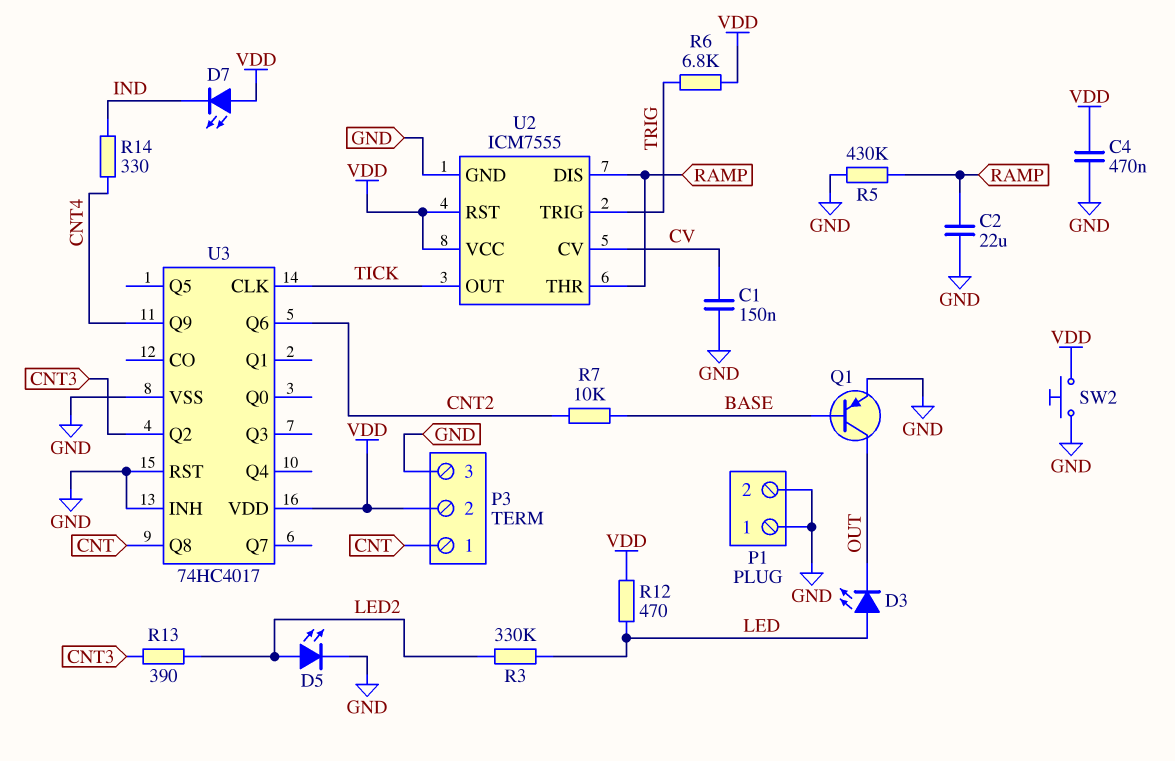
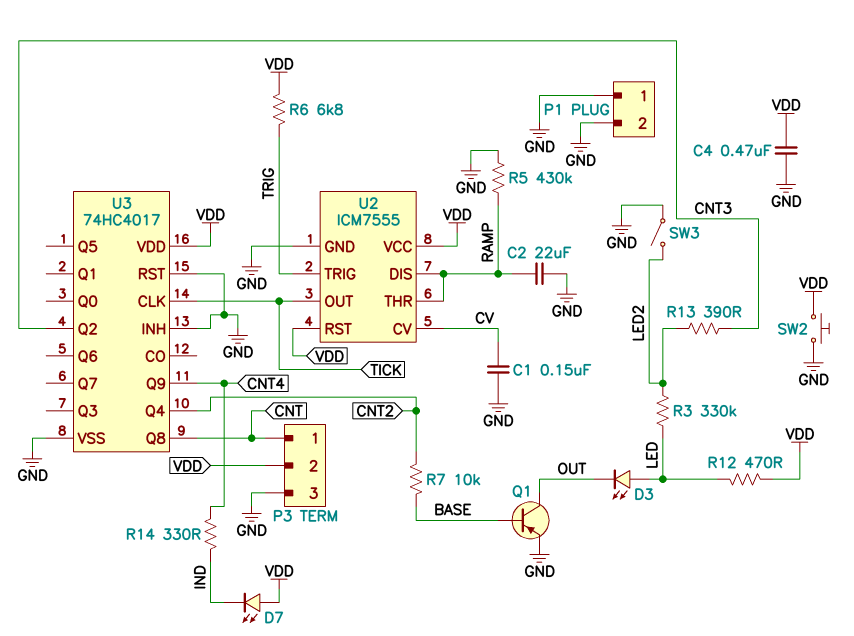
D5: LED (A LED2, K GND) -> none
SW3: none -> switch (GND, LED2)
U3 pin Q4: none -> CNT2
U3 pin Q6: CNT2 -> none

